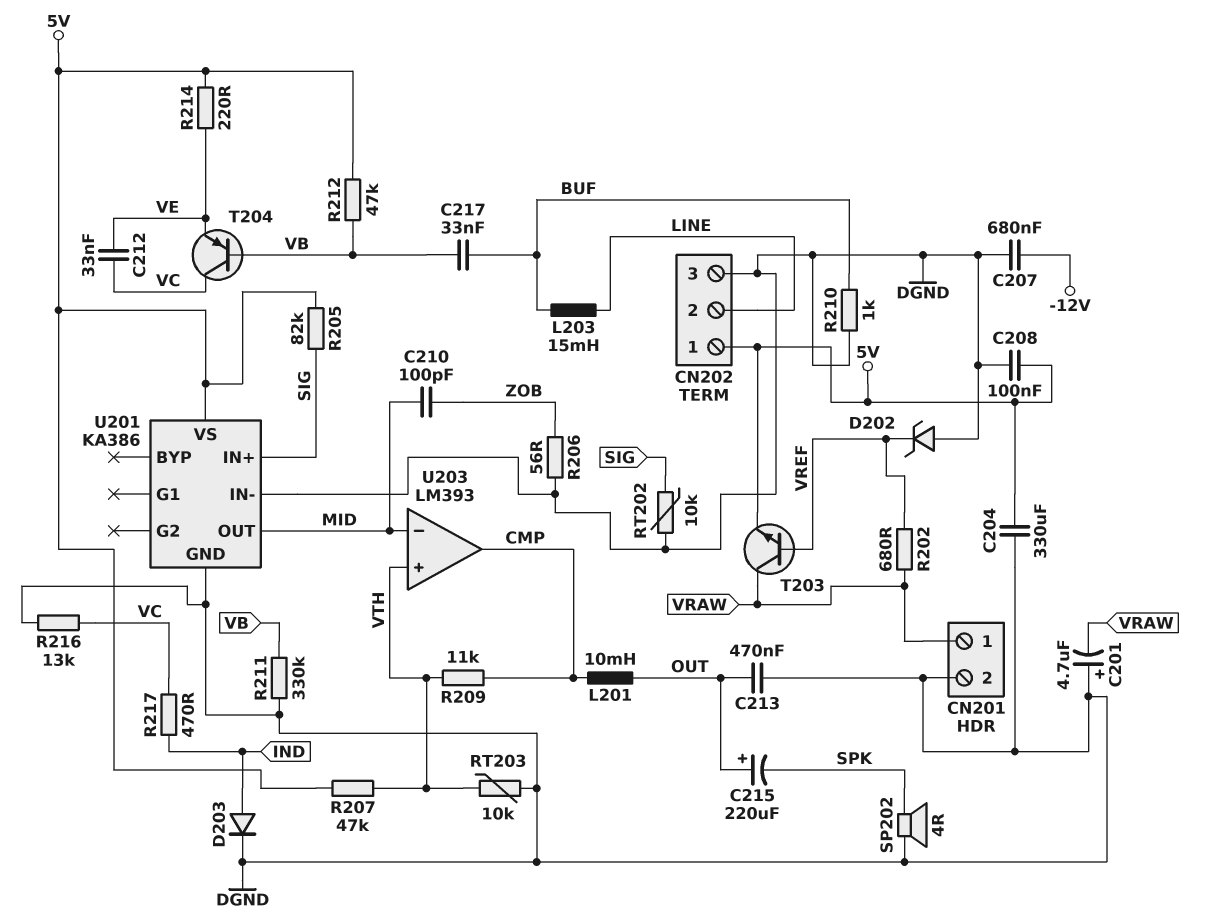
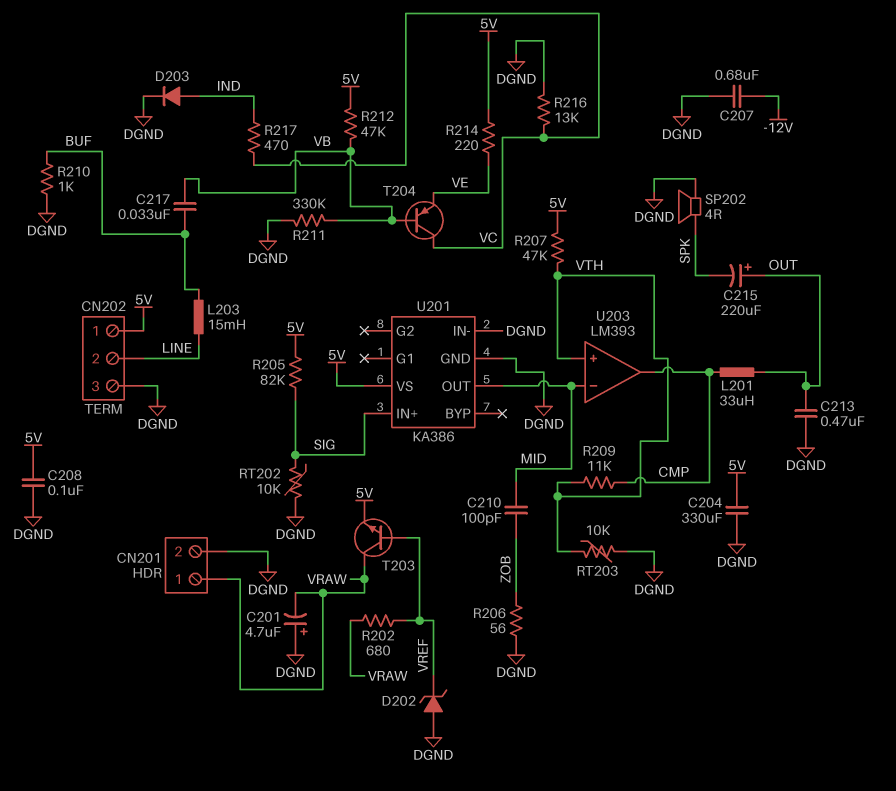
C212: 33nF (VC, VE) -> none
L201: 10mH (CMP, OUT) -> 33uH (CMP, OUT)

